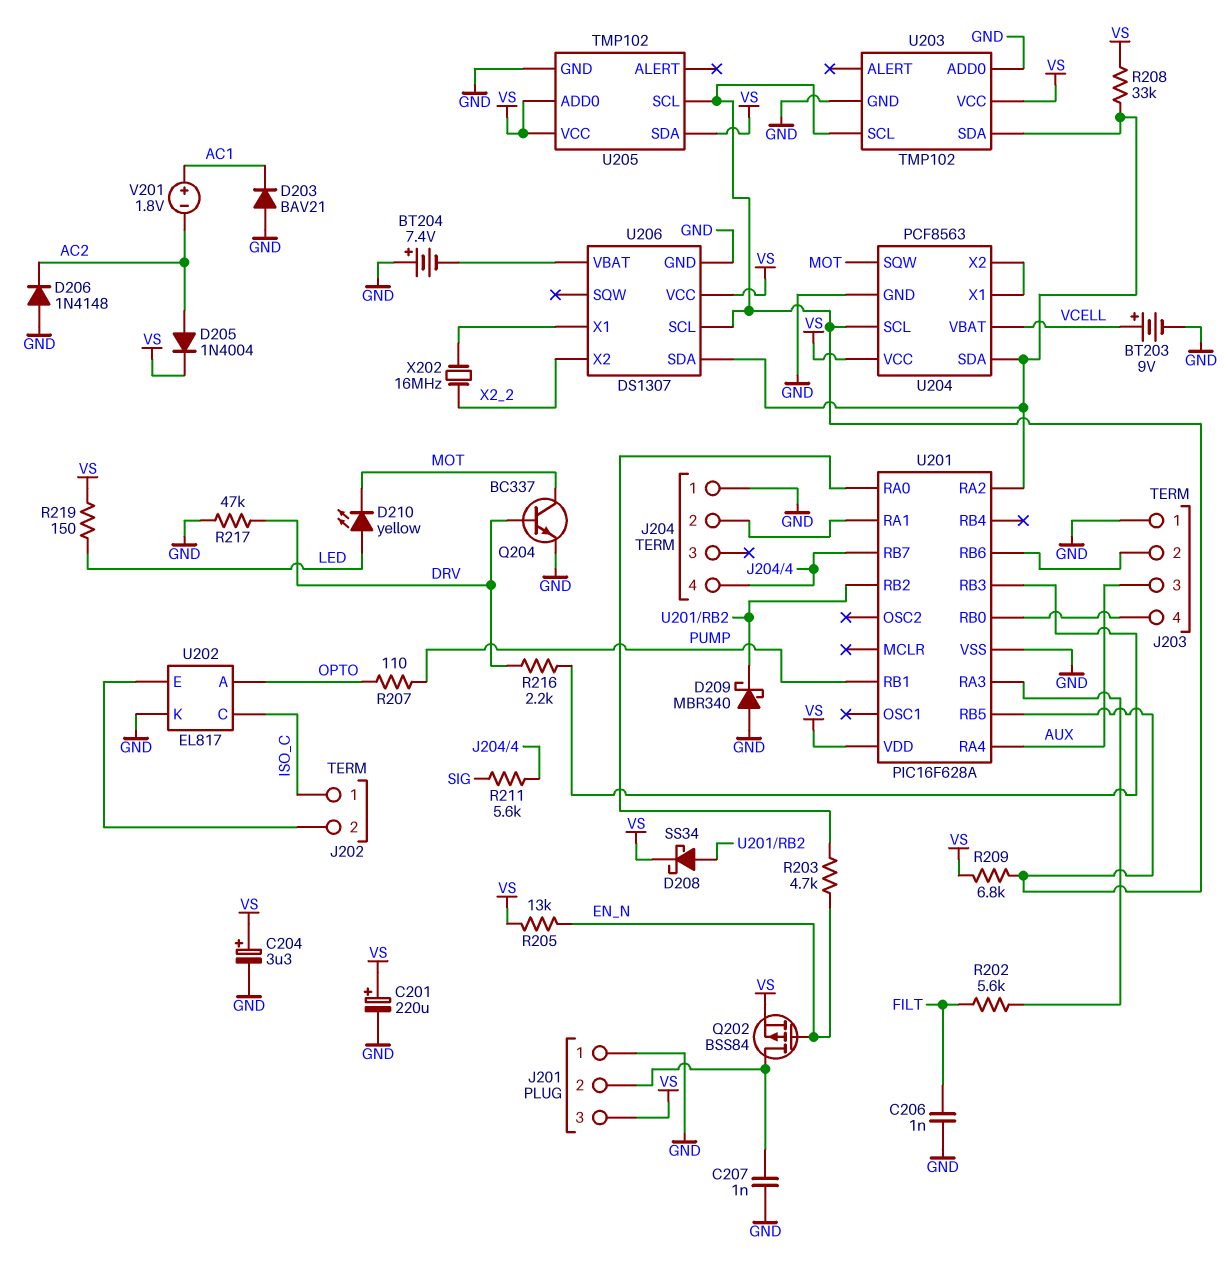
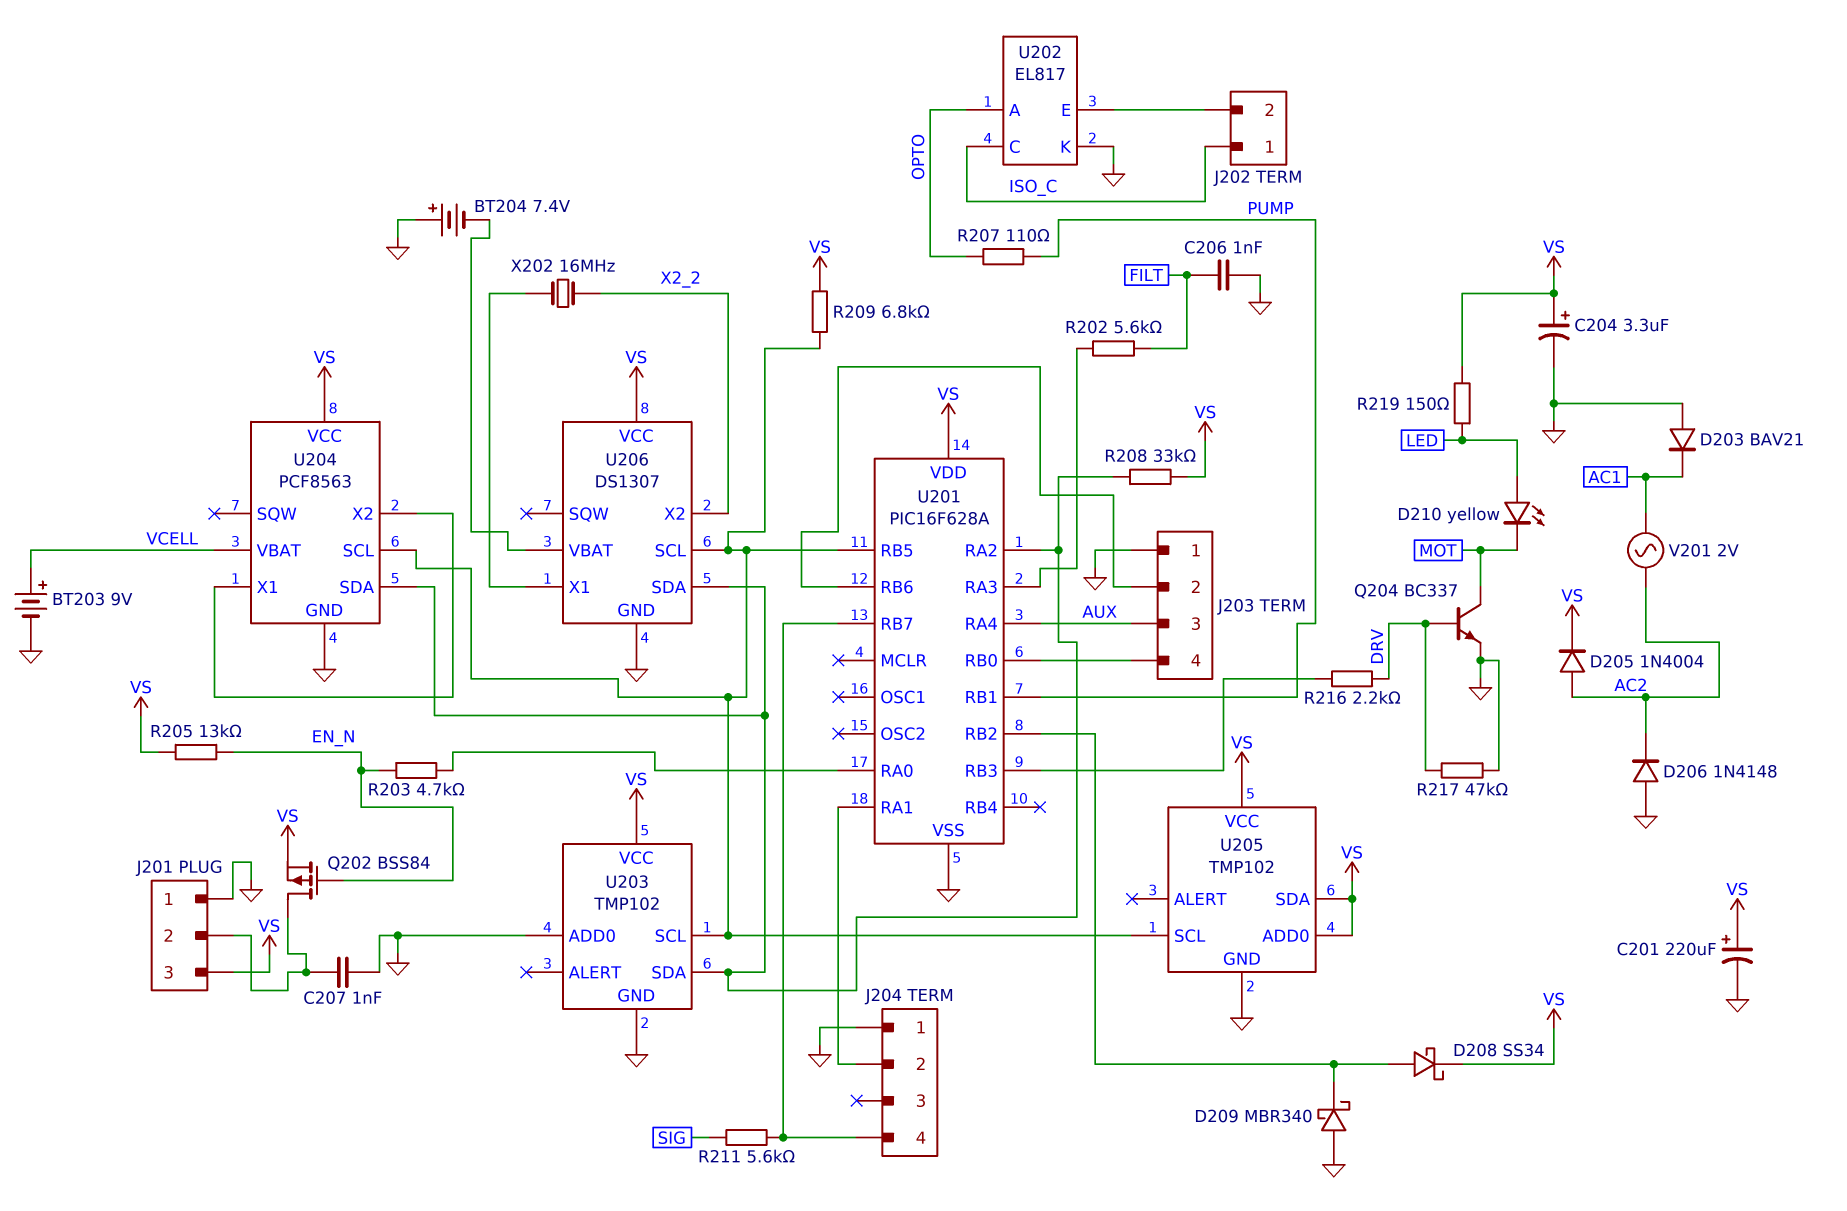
U204 pin SQW: MOT -> none
V201: 1.8V (plus AC1, minus AC2) -> AC 2V (AC1, AC2)

